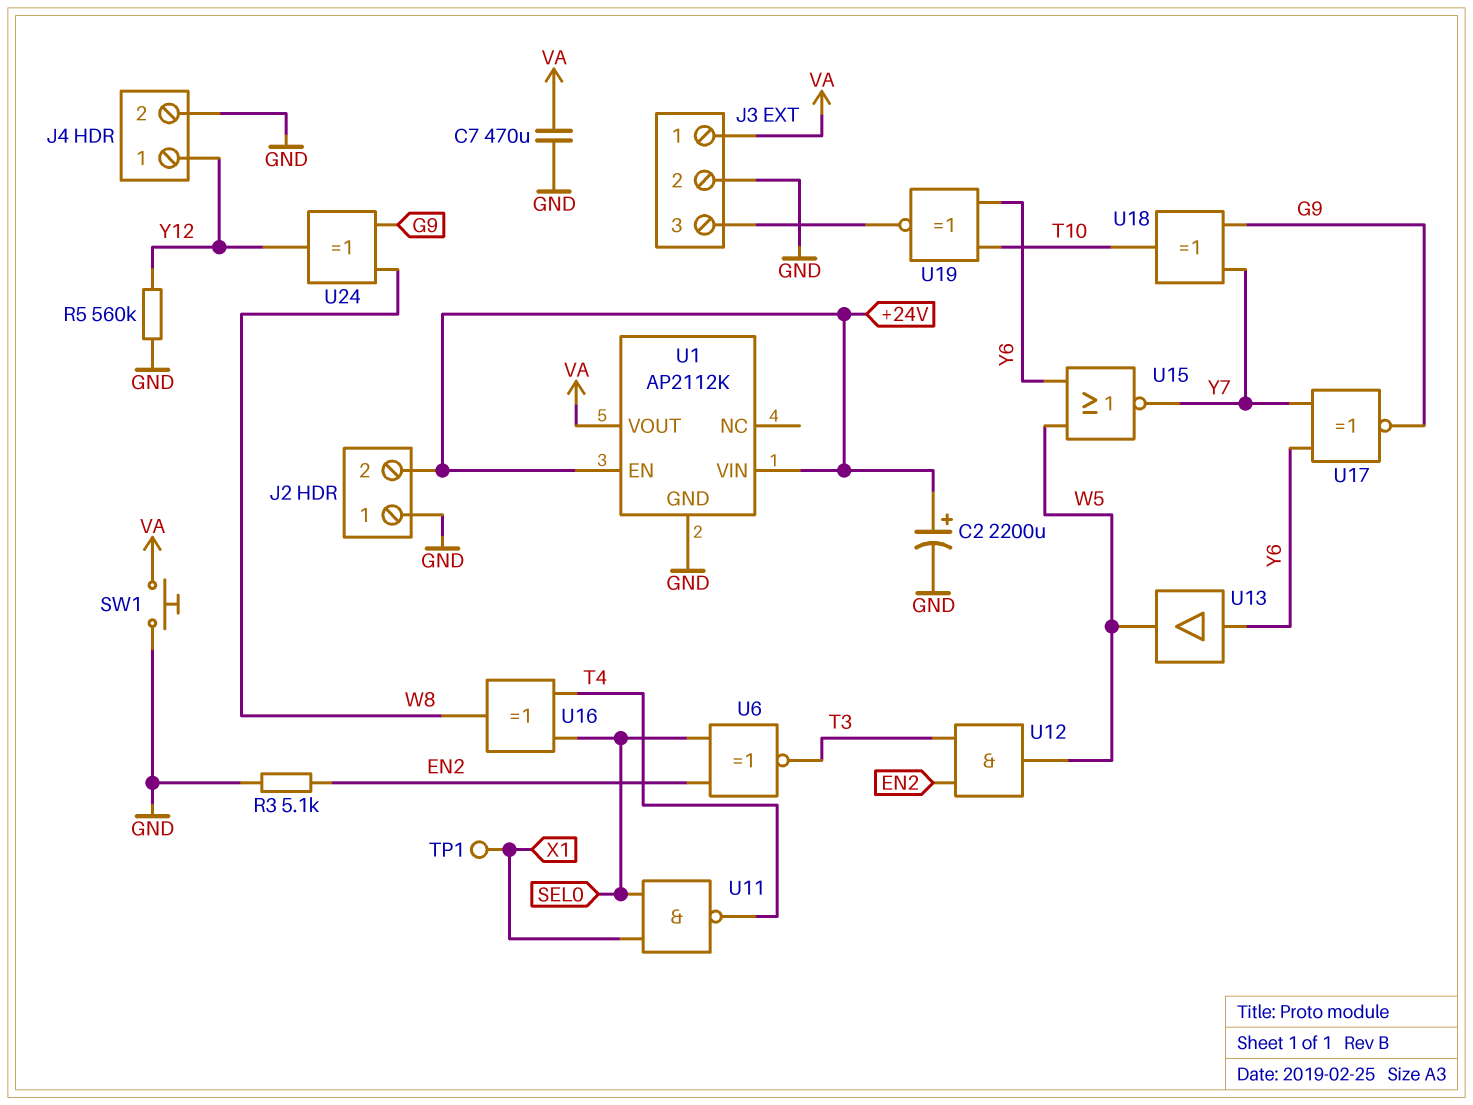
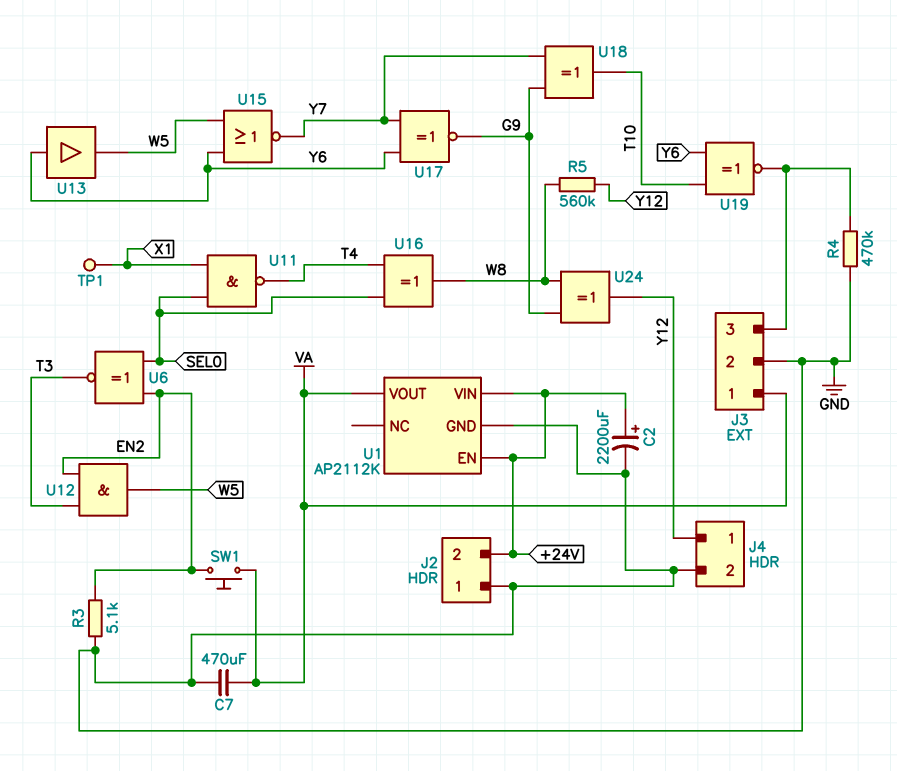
R4: none -> 470k (GND, J3/3)
R5: 560k (GND, Y12) -> 560k (W8, Y12)
SW1: button (GND, VA) -> button (EN2, VA)

